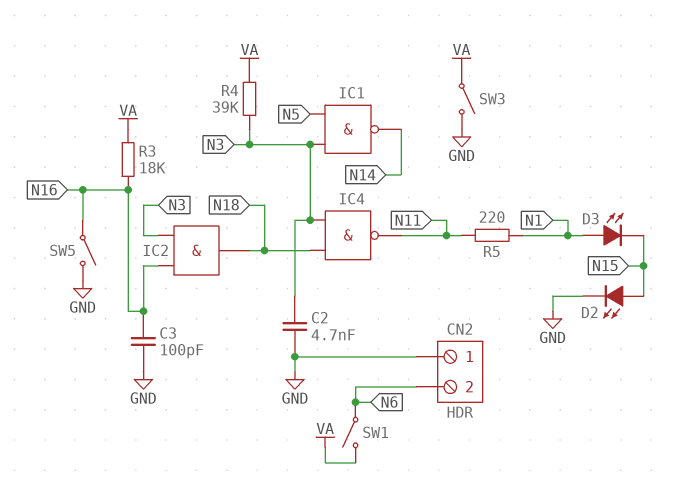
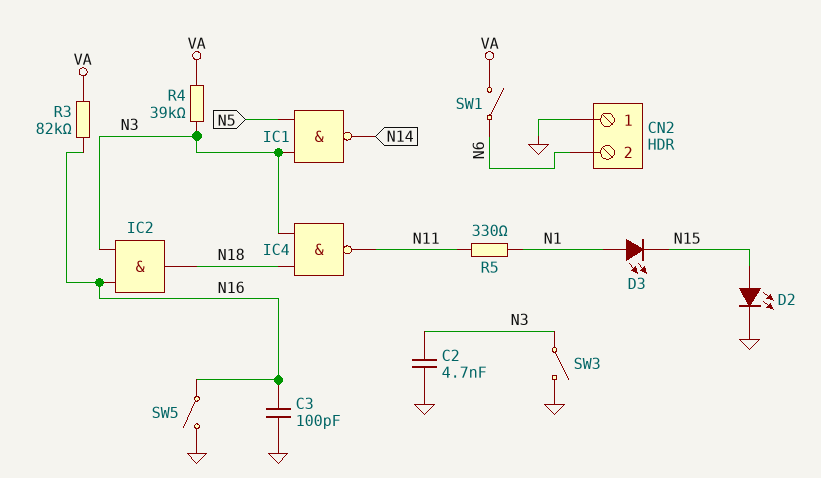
R3: 18k (N16, VA) -> 82k (N16, VA)
R5: 220 (N1, N11) -> 330 (N1, N11)
SW3: switch (GND, VA) -> switch (GND, N3)

